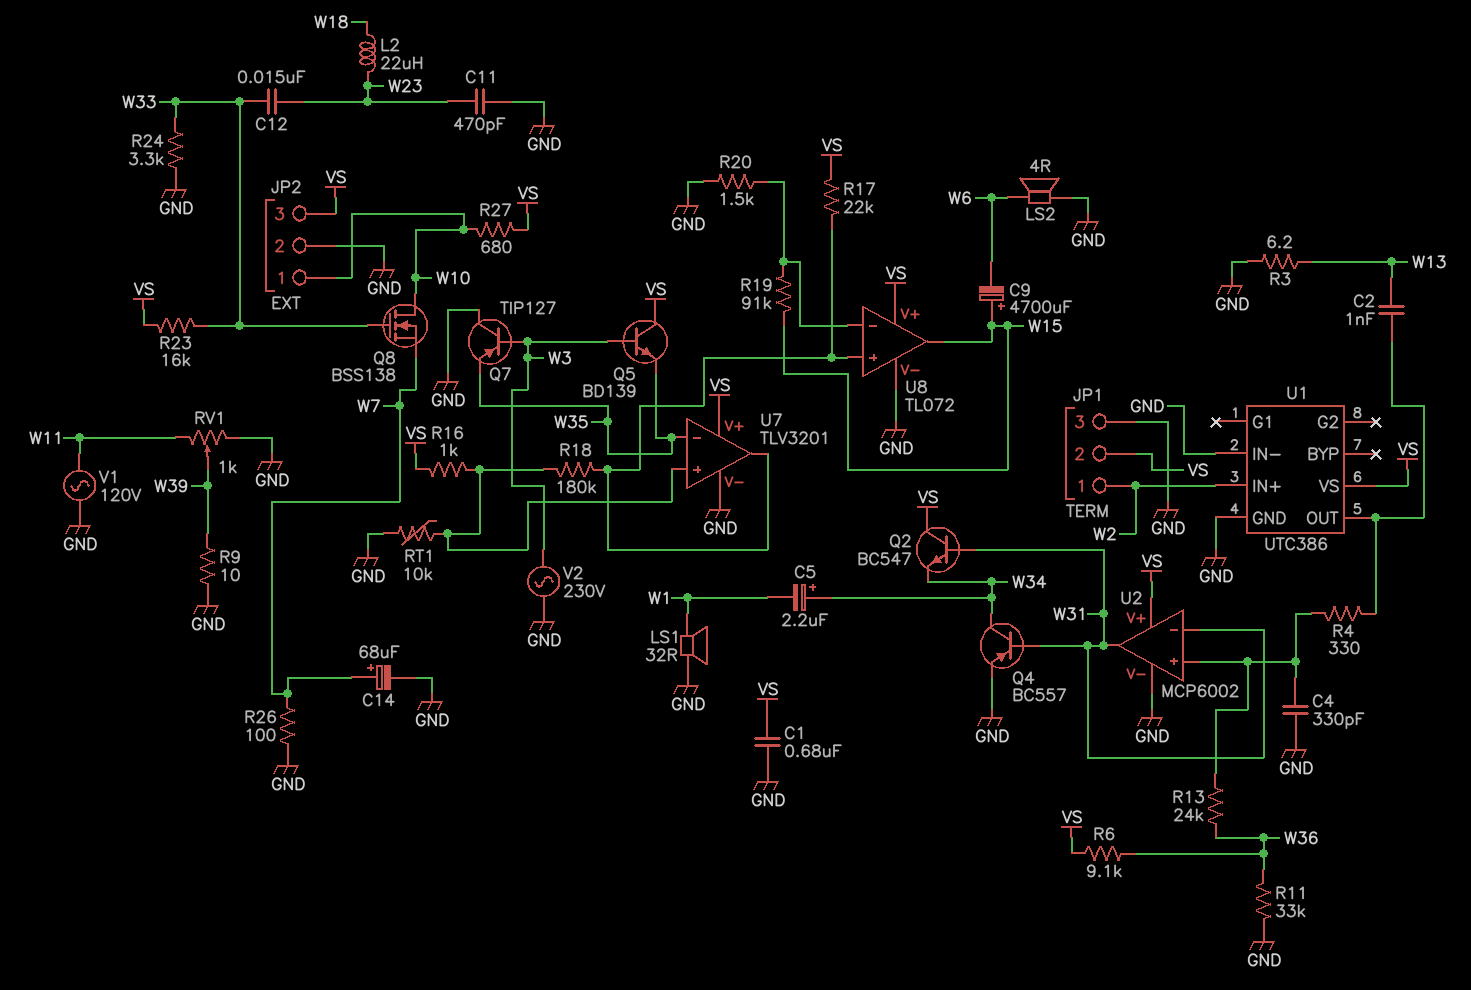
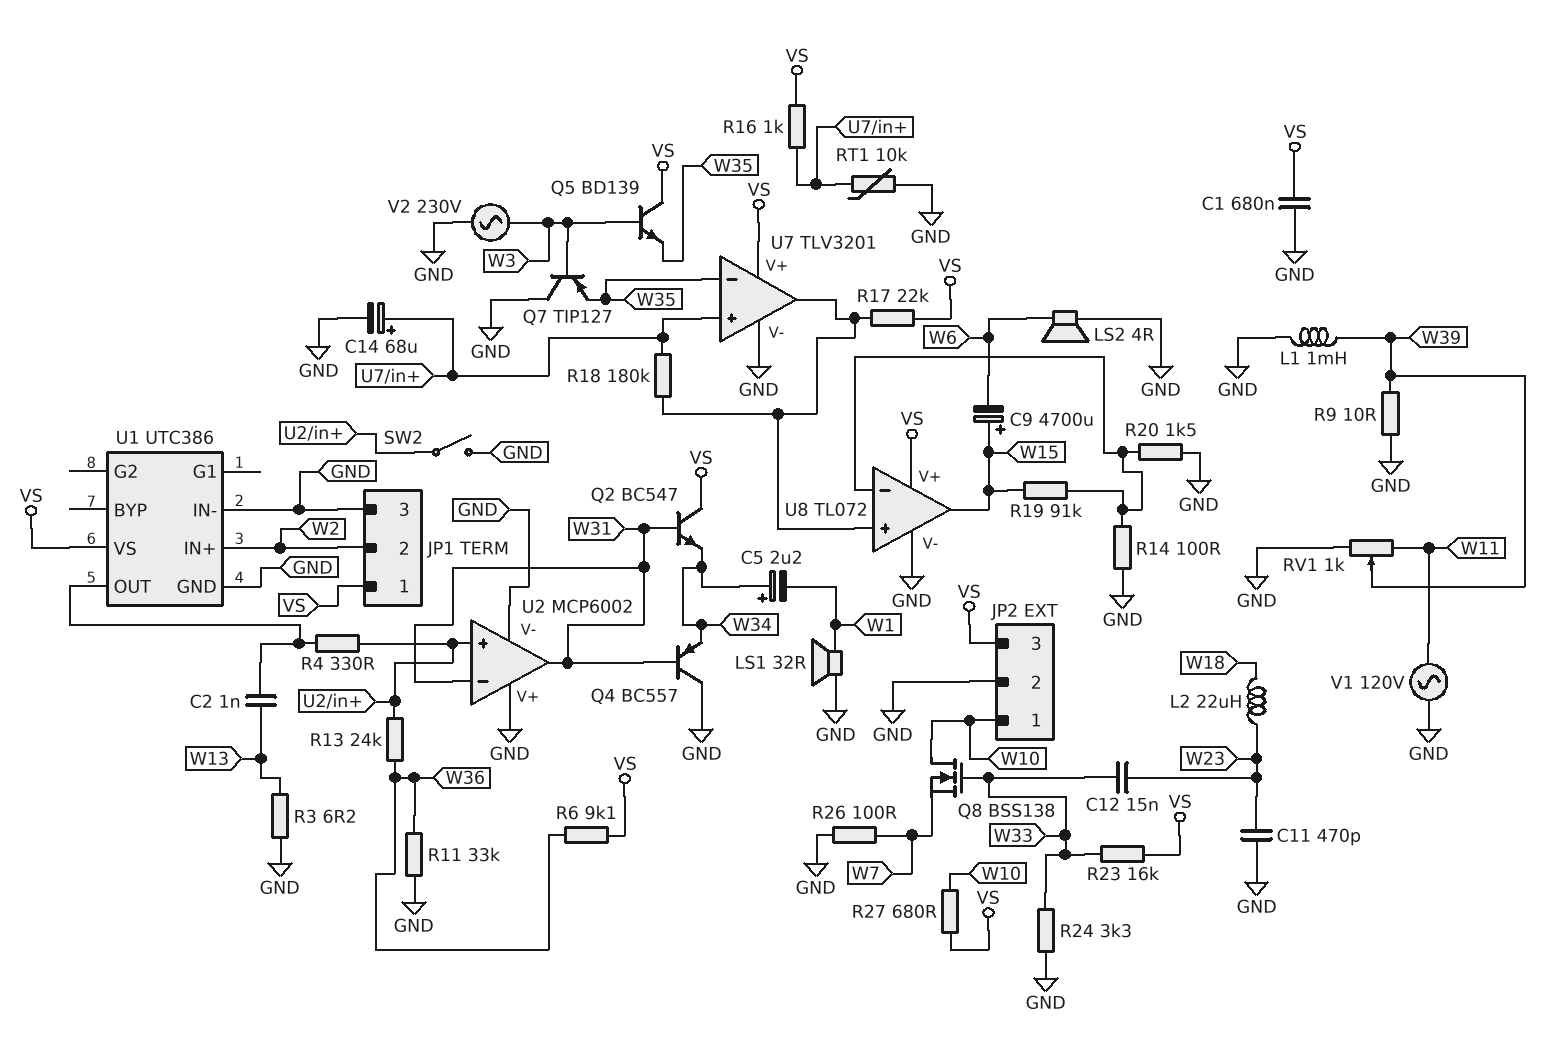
C4: 330pF (GND, U2/in+) -> none
C14: 68uF (plus W7, minus GND) -> 68uF (plus U7/in+, minus GND)
JP1 pin 1: W2 -> VS
JP1 pin 2: VS -> W2
L1: none -> 1mH (GND, W39)
Q4: PNP BC557 (B W31, C W34, E GND) -> PNP BC557 (B W31, C GND, E W34)
R14: none -> 100 (GND, U8/in-)
SW2: none -> switch (GND, U2/in+)
U2 pin V+: VS -> GND

